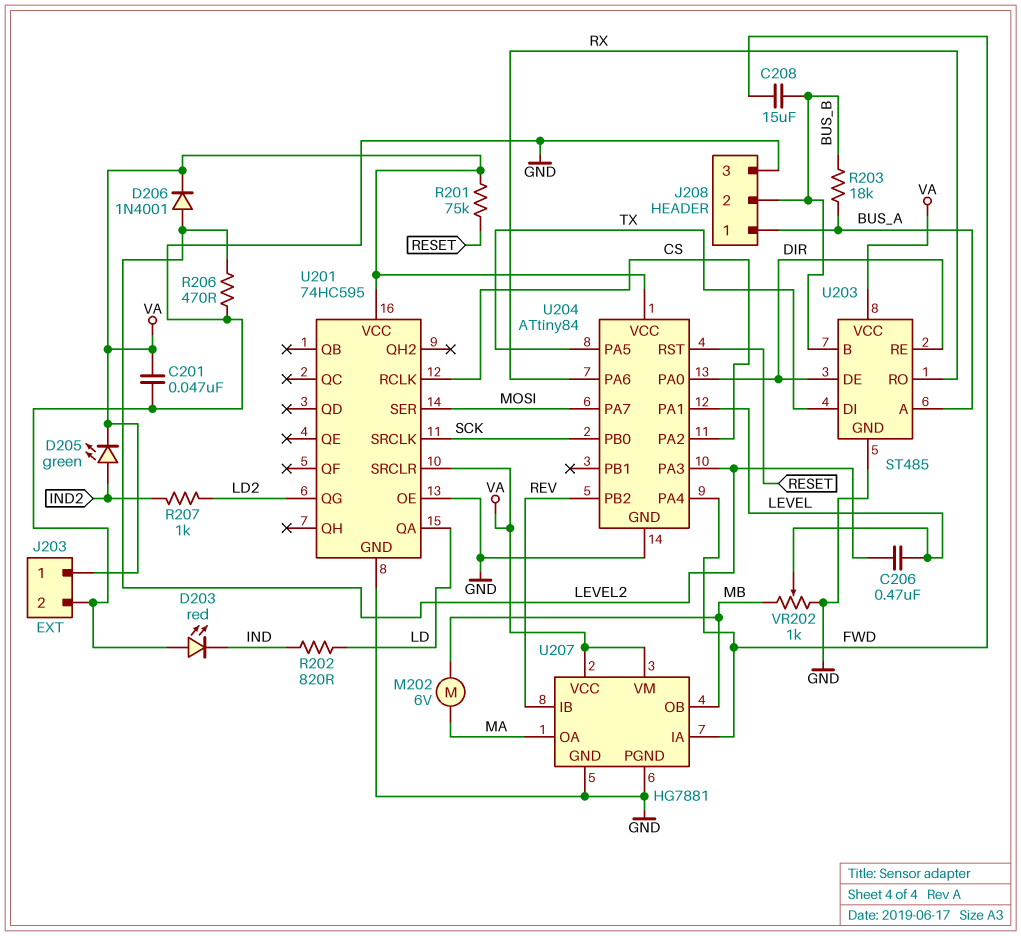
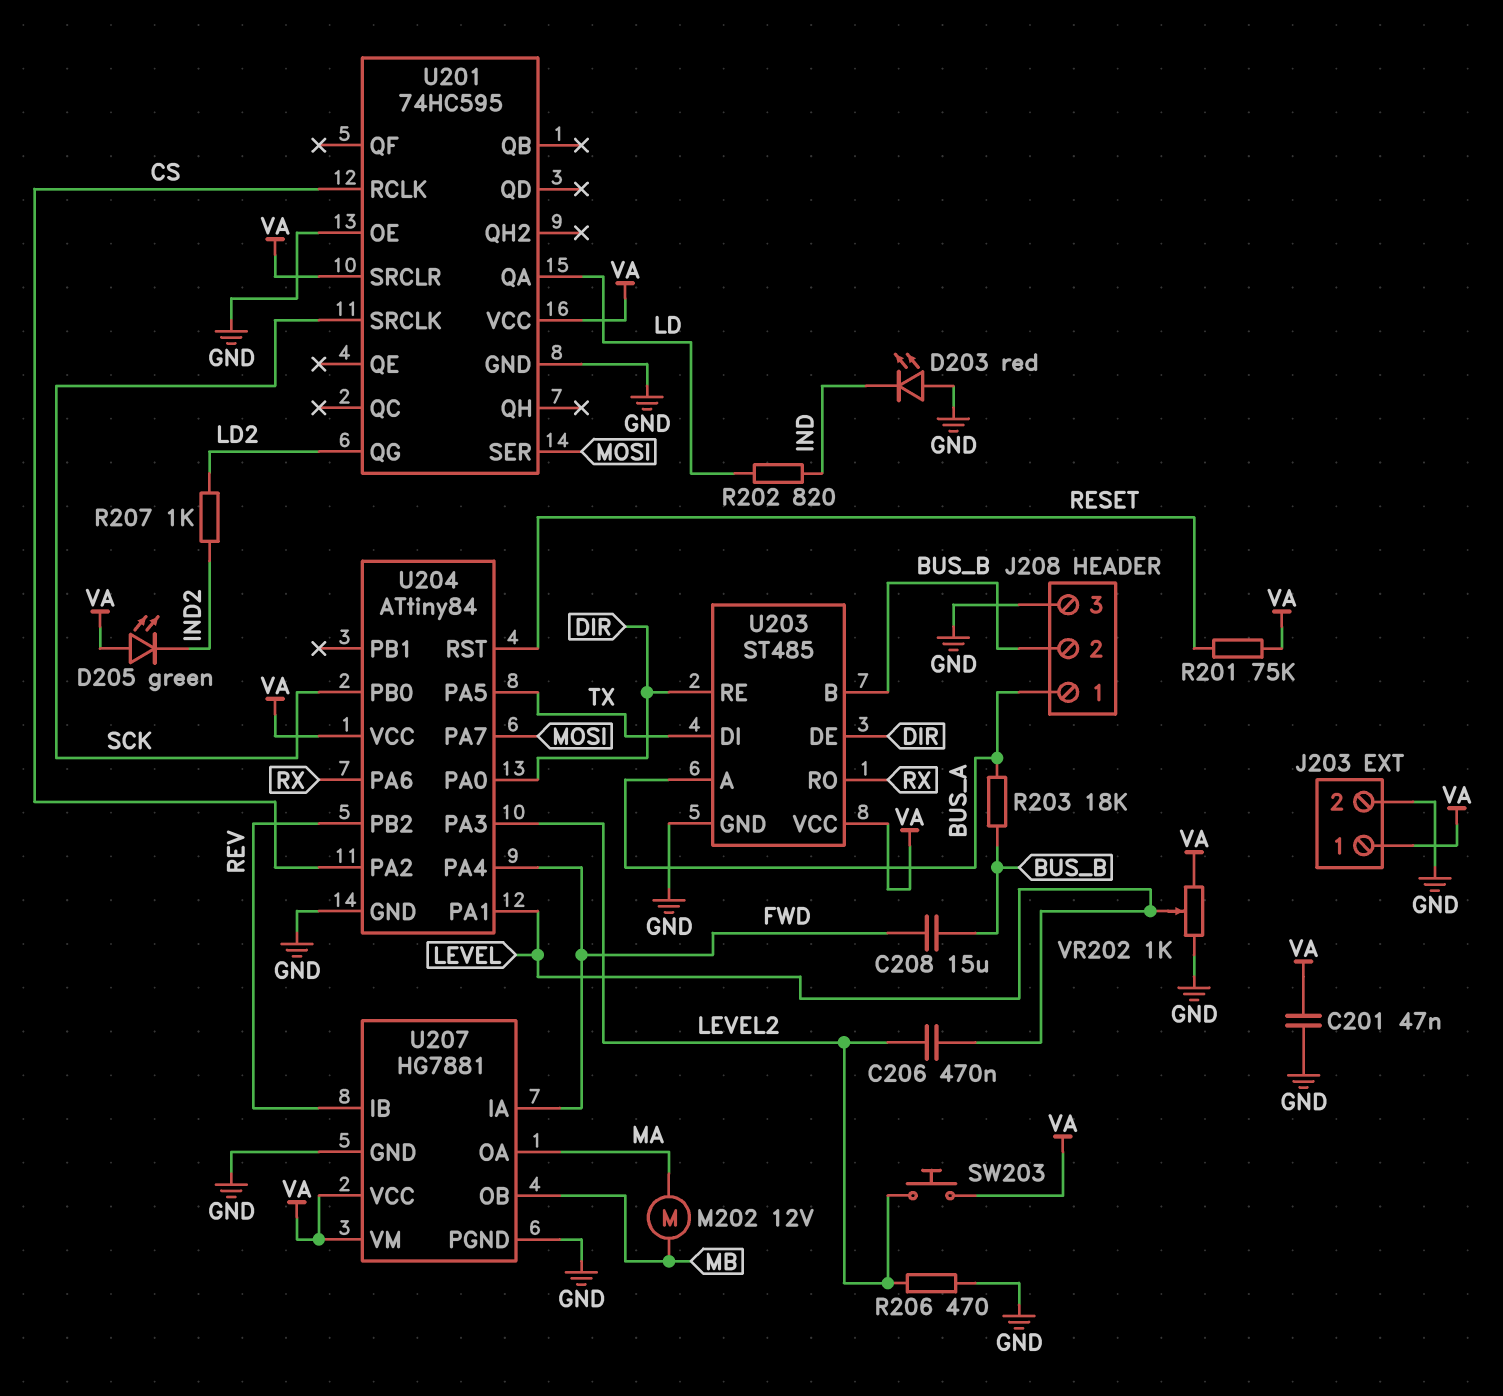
D205: LED green (A IND2, K VA) -> LED green (A VA, K IND2)
D206: diode 1N4001 (A LEVEL2, K VA) -> none
M202: motor 6V (MA, MB) -> motor 12V (MA, MB)
SW203: none -> button (LEVEL2, VA)
VR202: 1k (GND, MB, wiper LEVEL) -> 1k (GND, VA, wiper LEVEL)

